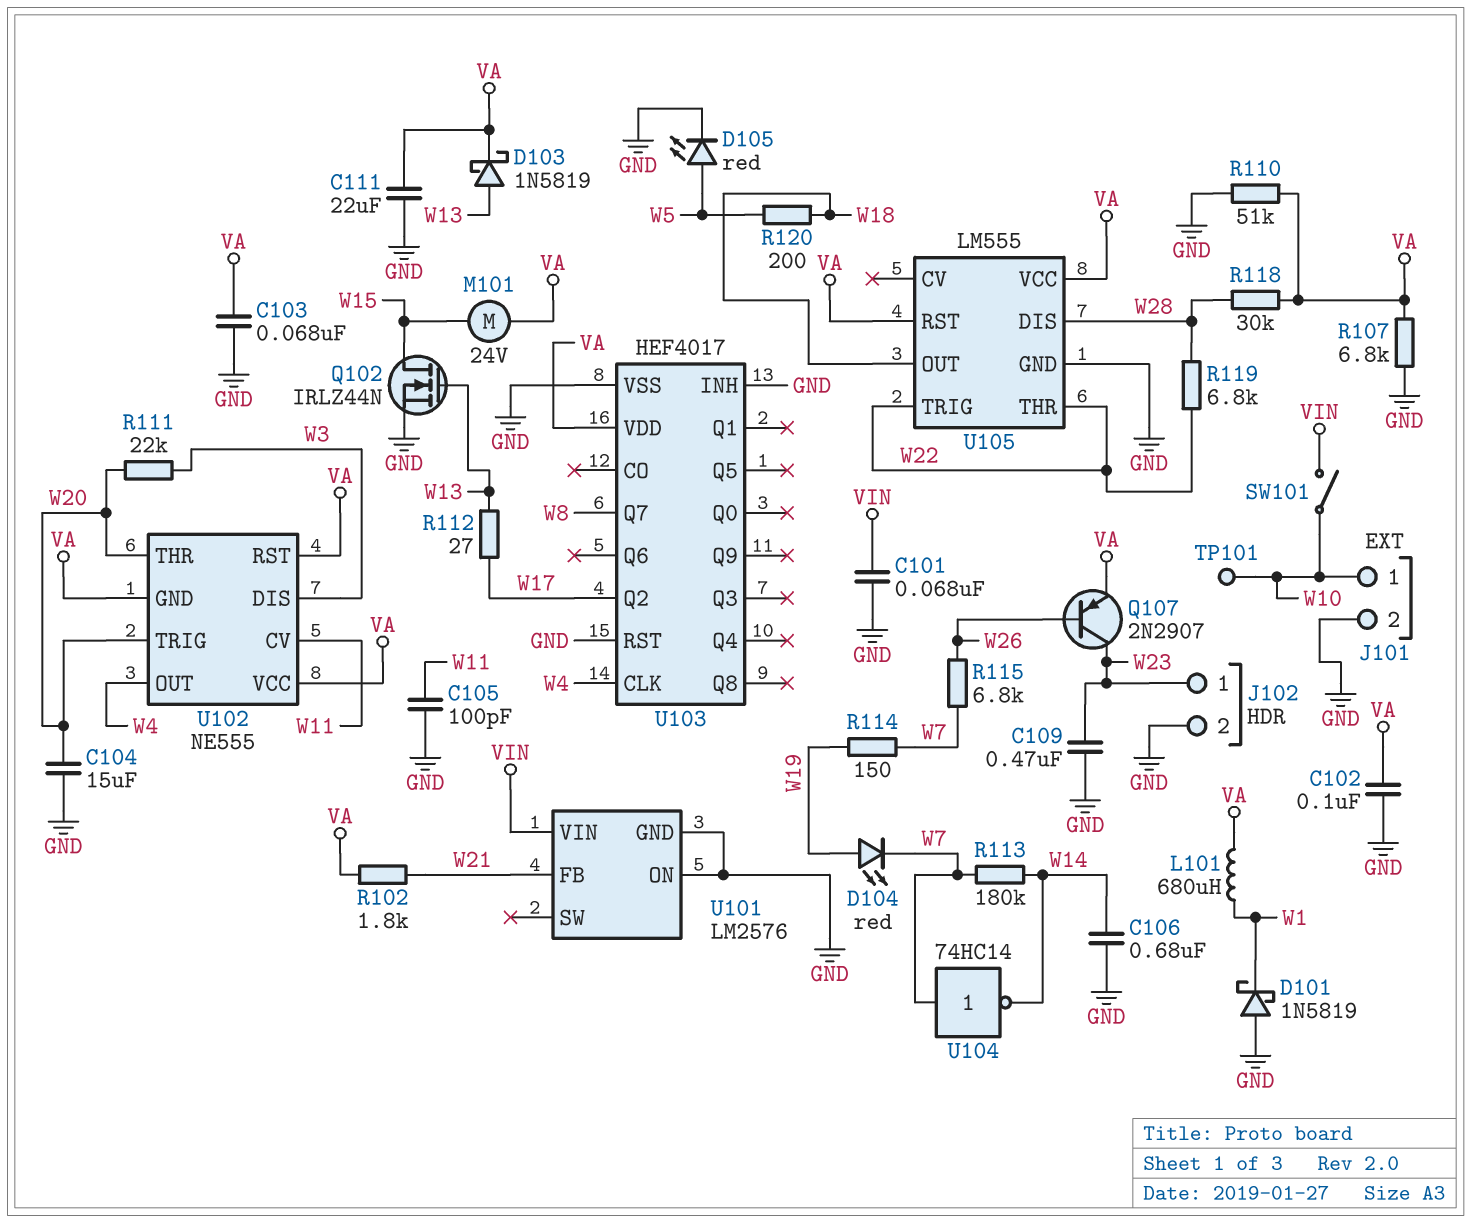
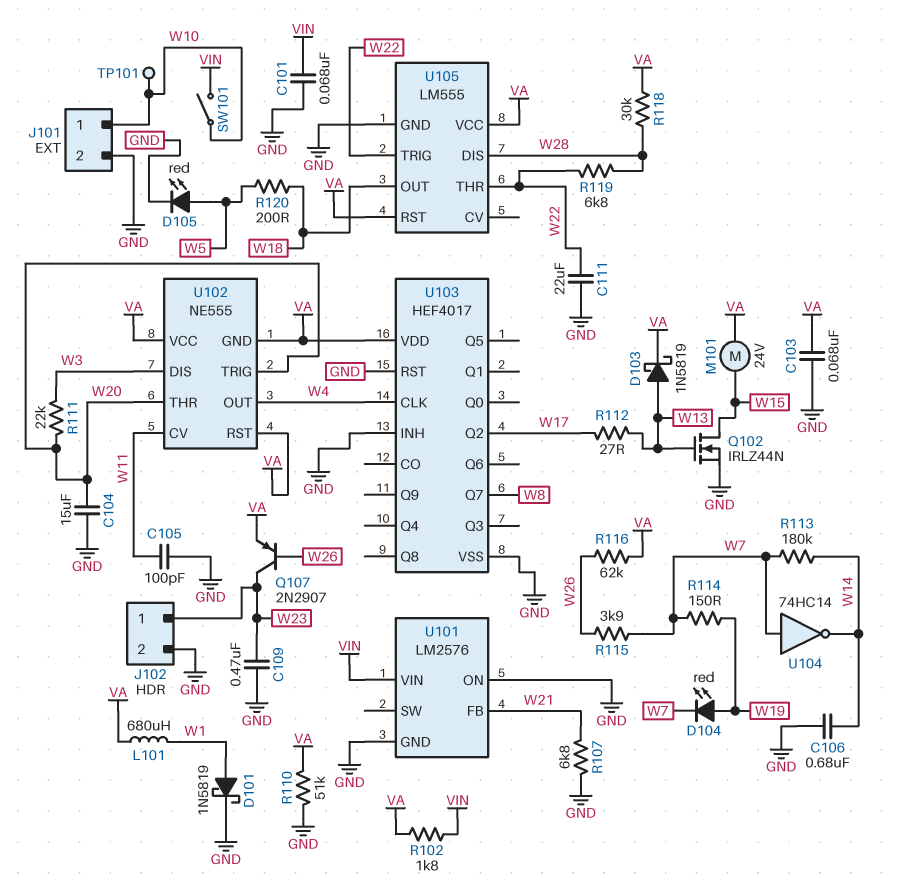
C102: 100nF (GND, VA) -> none
C111: 22uF (GND, VA) -> 22uF (GND, W22)
D101: schottky 1N5819 (A GND, K W1) -> schottky 1N5819 (A W1, K GND)
R102: 1.8k (VA, W21) -> 1.8k (VA, VIN)
R107: 6.8k (GND, VA) -> 6.8k (GND, W21)
R115: 6.8k (W7, W26) -> 3.9k (W7, W26)
R116: none -> 62k (VA, W26)

